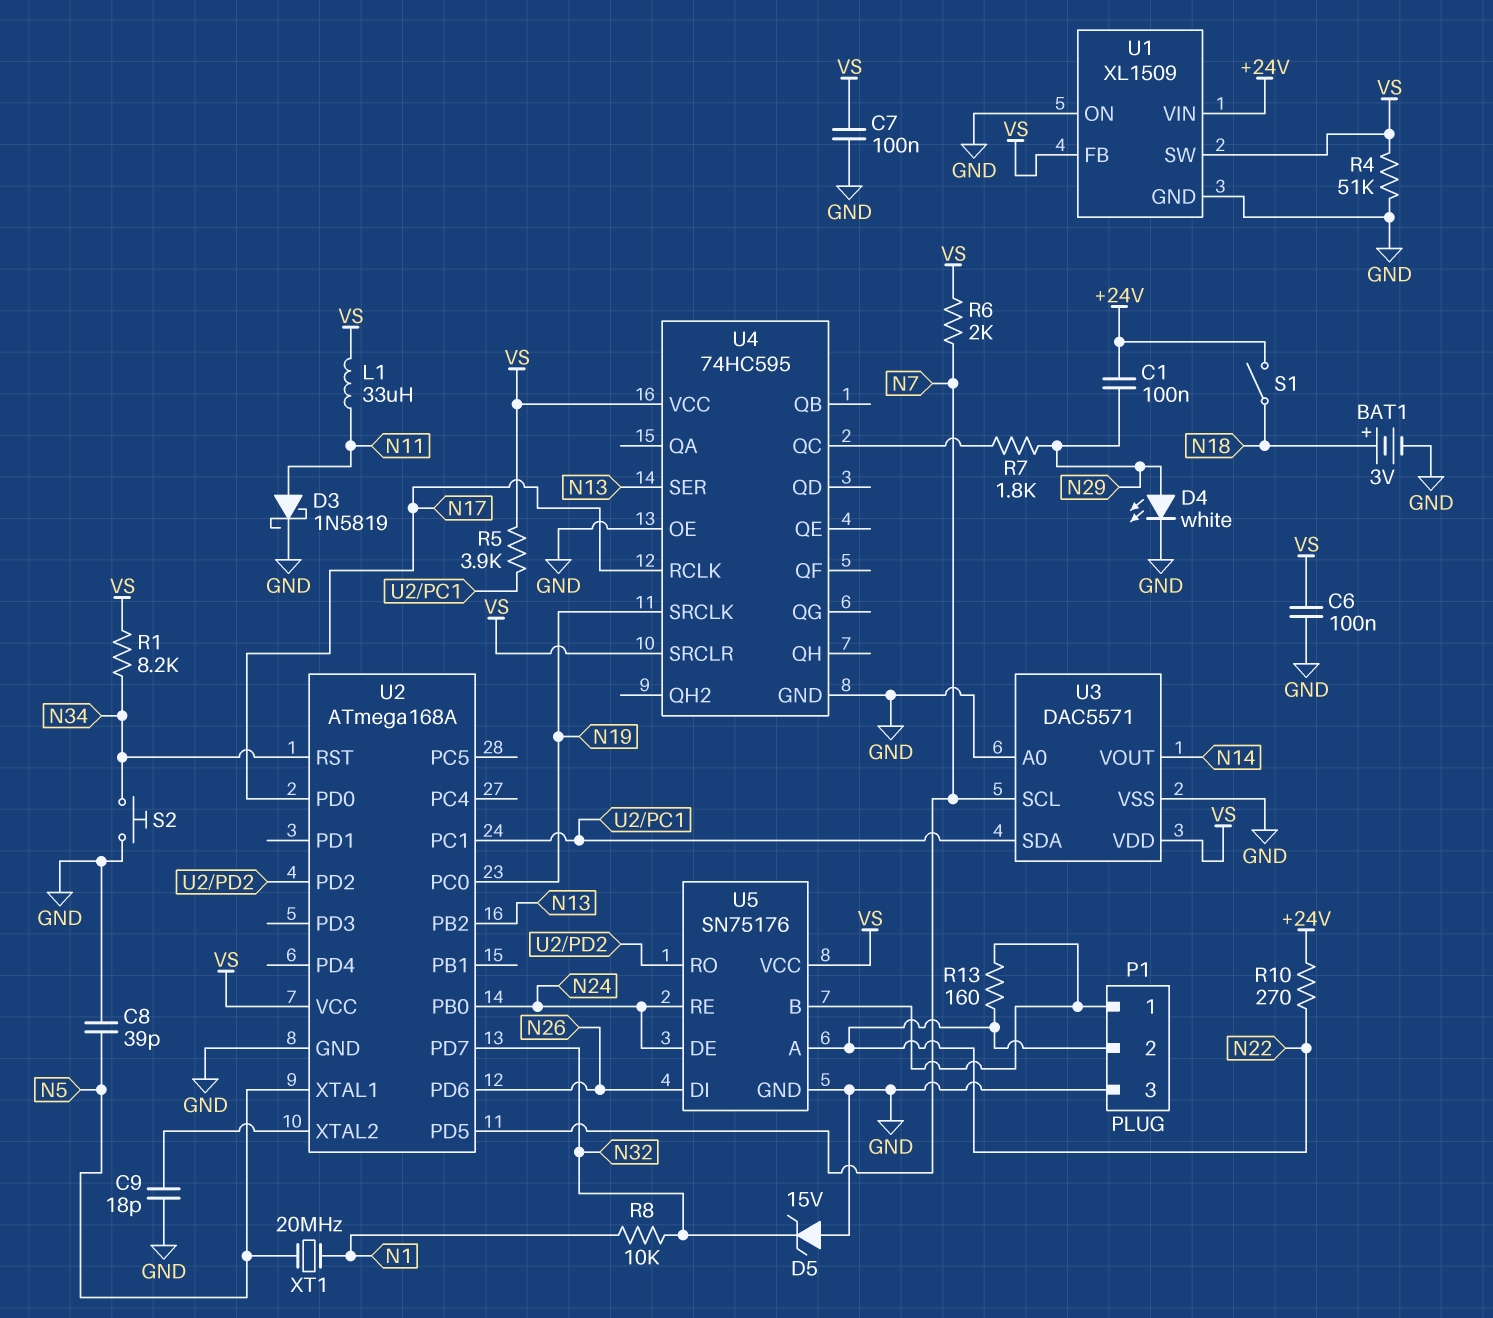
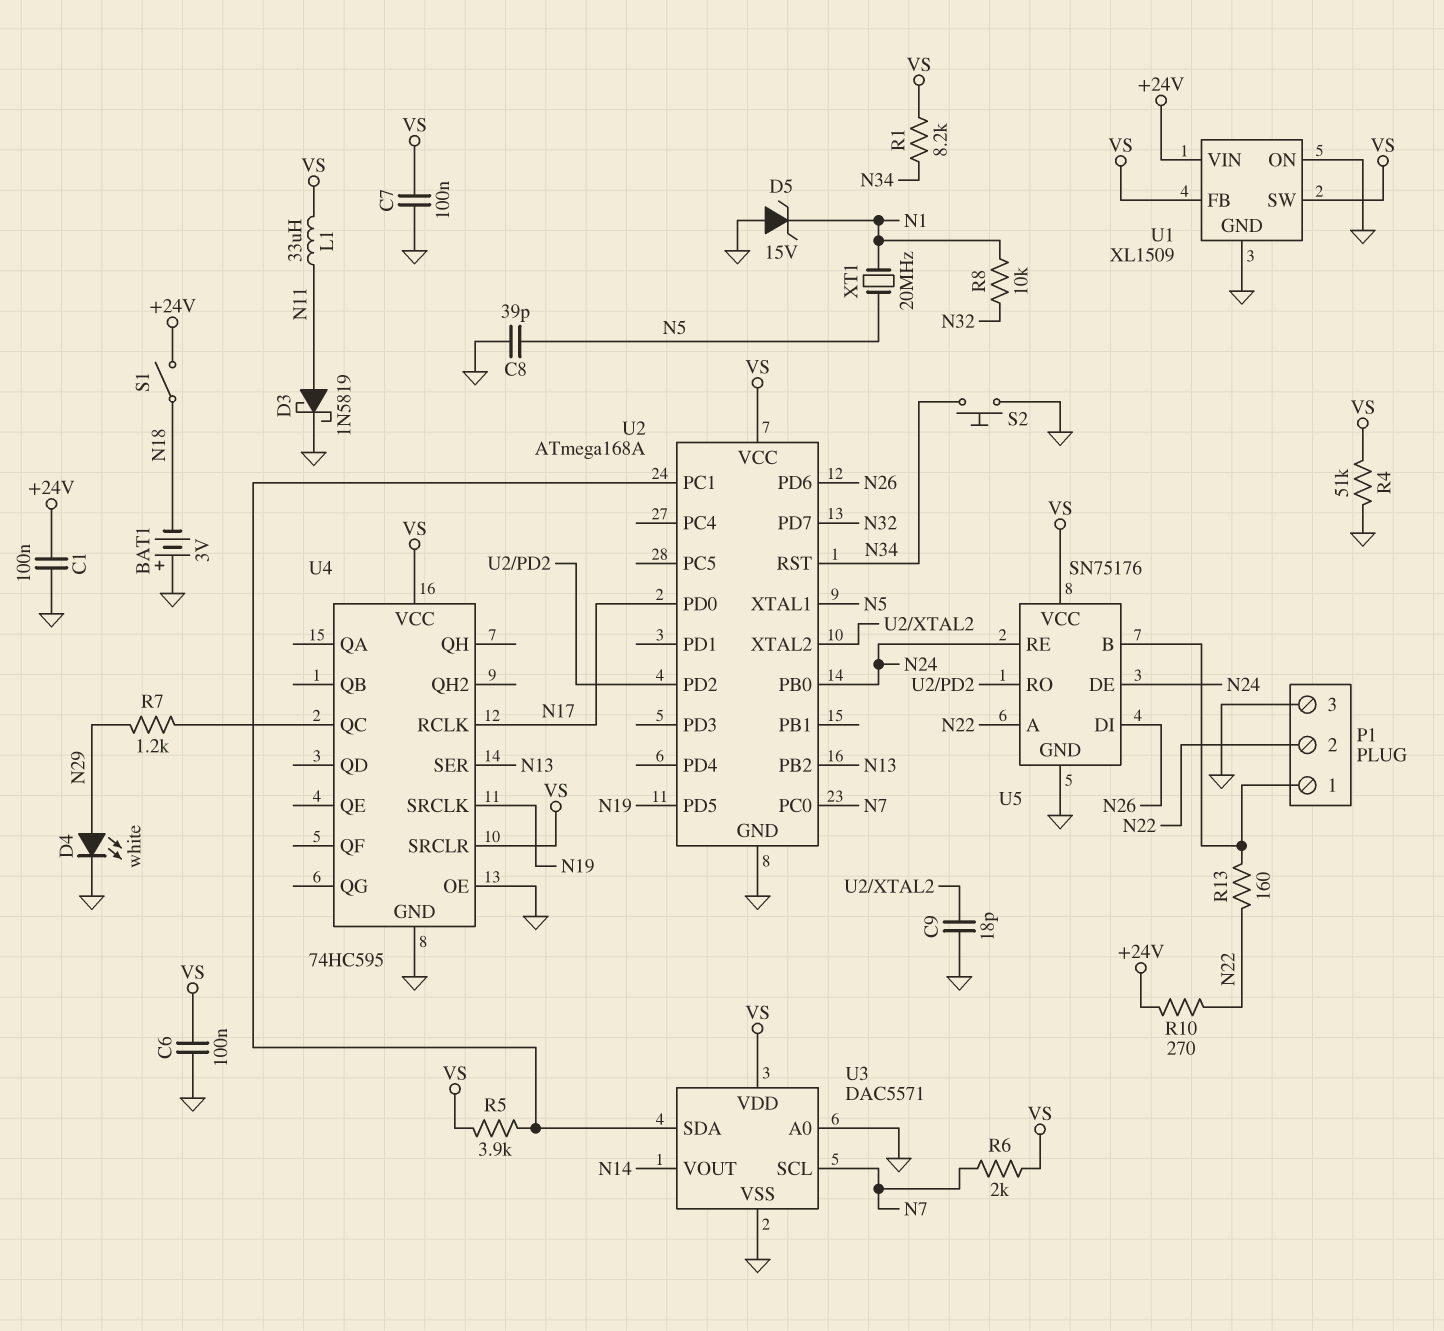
BAT1: 3V (plus N18, minus GND) -> 3V (plus GND, minus N18)
C1: 100nF (+24V, N29) -> 100nF (+24V, GND)
D5: zener 15V (A GND, K N32) -> zener 15V (A GND, K N1)
R7: 1.8k (N29, U4/QC) -> 1.2k (N29, U4/QC)
U2 pin PC0: N19 -> N7
U2 pin PD5: N7 -> N19

